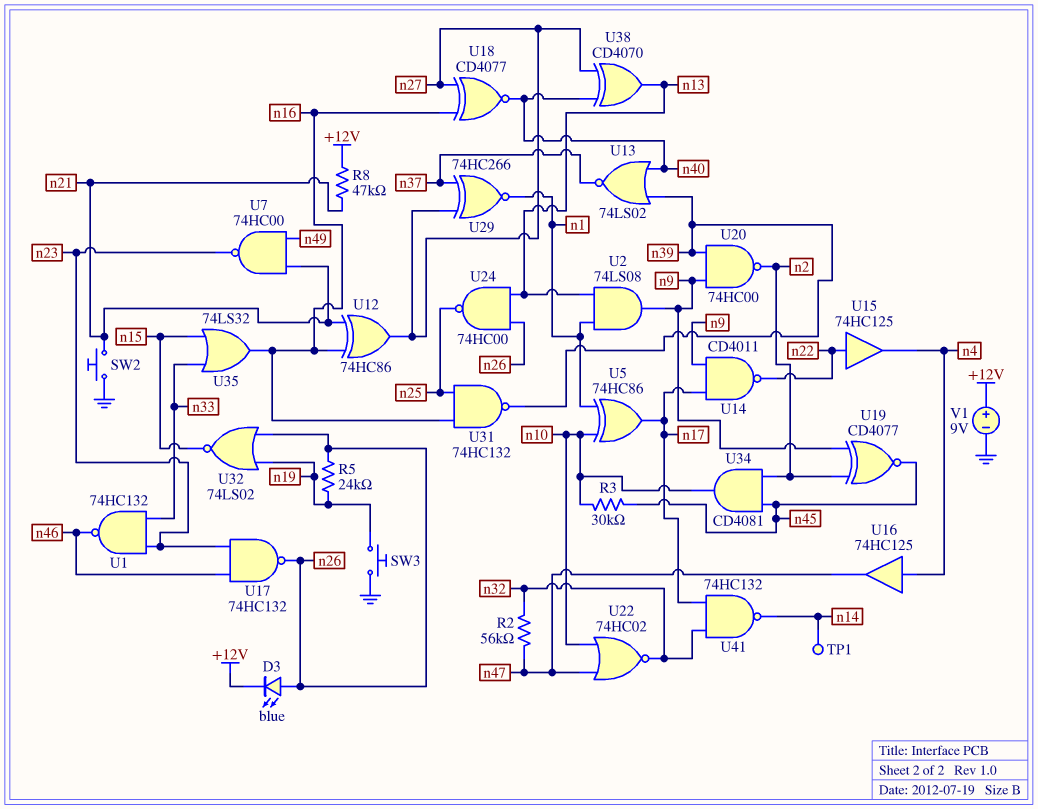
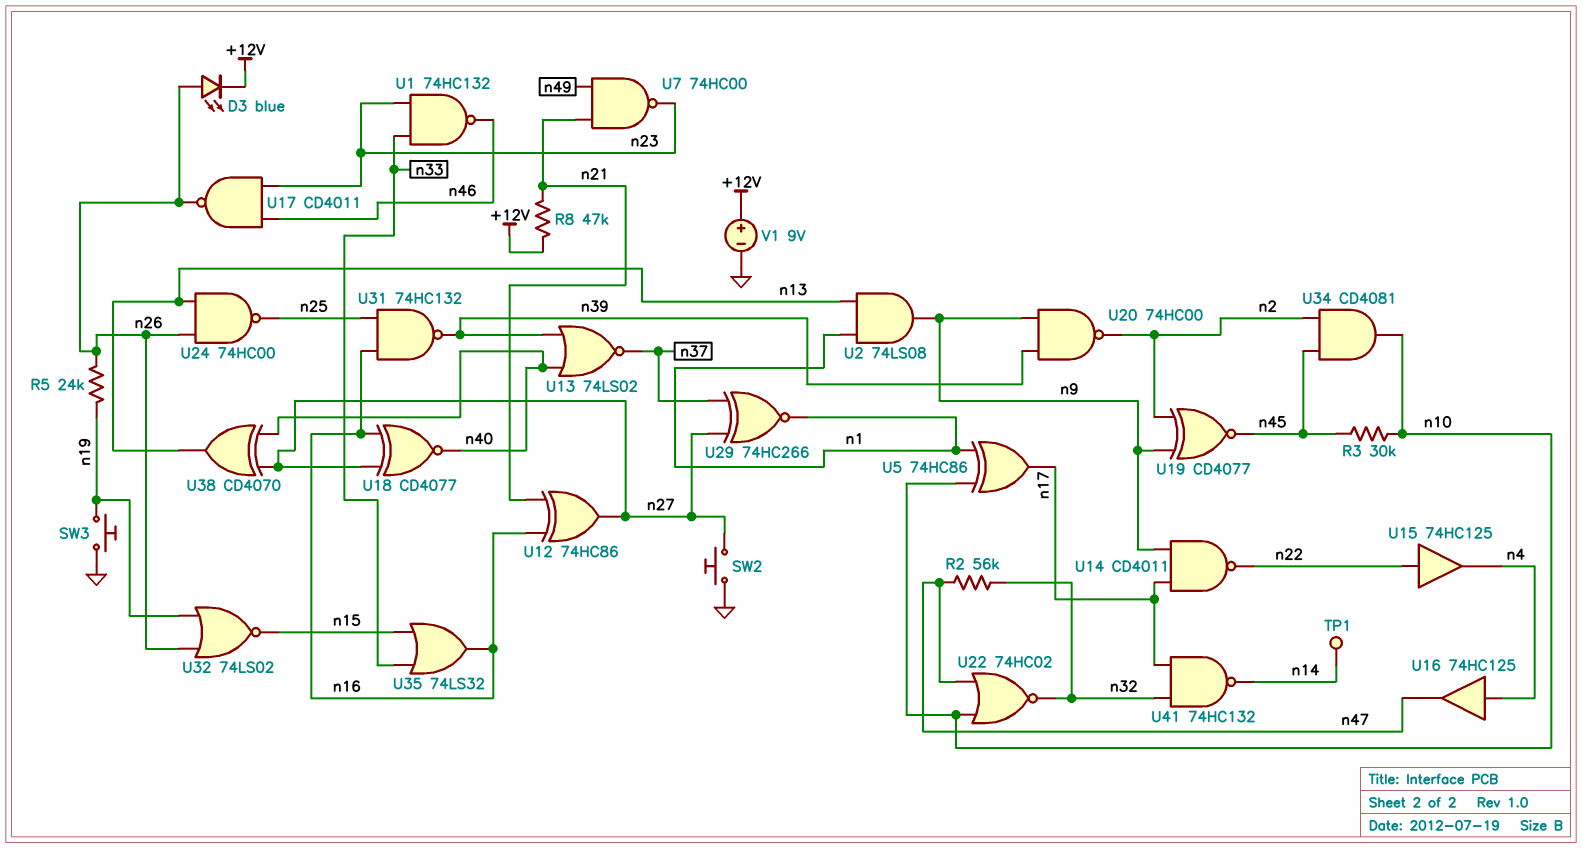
SW2: button (GND, n21) -> button (GND, n27)
U17: NAND 74HC132 (in n23, in n46, out n26) -> NAND CD4011 (in n23, in n46, out n26)

